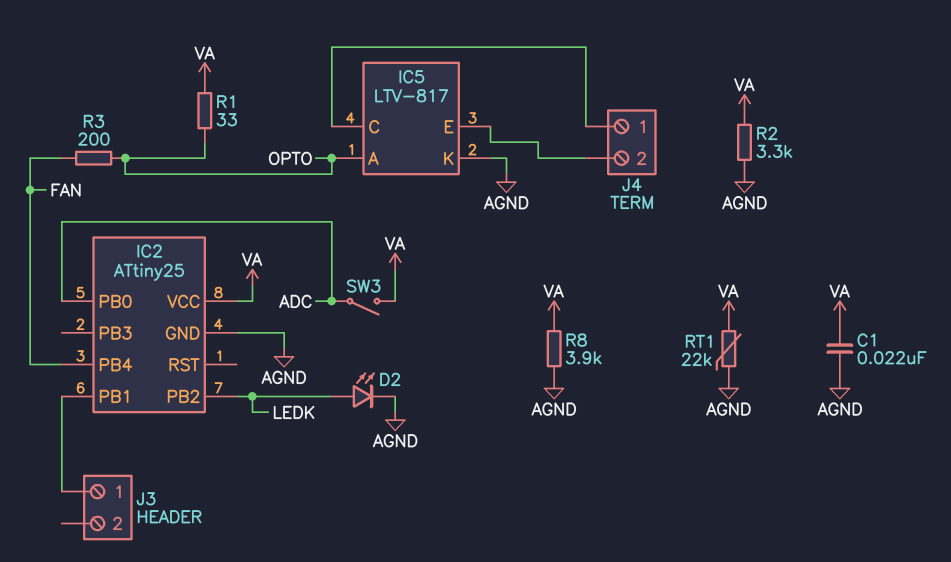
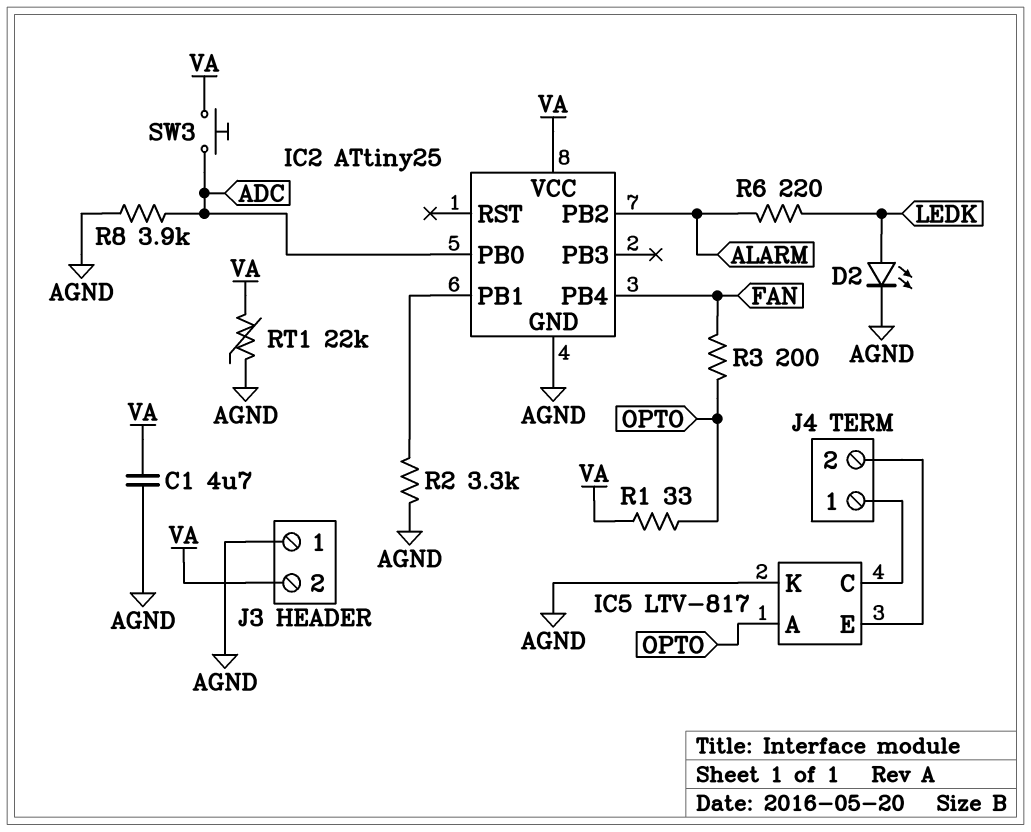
C1: 22nF (AGND, VA) -> 4.7uF (AGND, VA)
IC2 pin PB2: LEDK -> ALARM
J3 pin 1: IC2/PB1 -> AGND
J3 pin 2: none -> VA
R2: 3.3k (AGND, VA) -> 3.3k (AGND, IC2/PB1)
R6: none -> 220 (ALARM, LEDK)
R8: 3.9k (AGND, VA) -> 3.9k (ADC, AGND)
SW3: switch (ADC, VA) -> button (ADC, VA)

